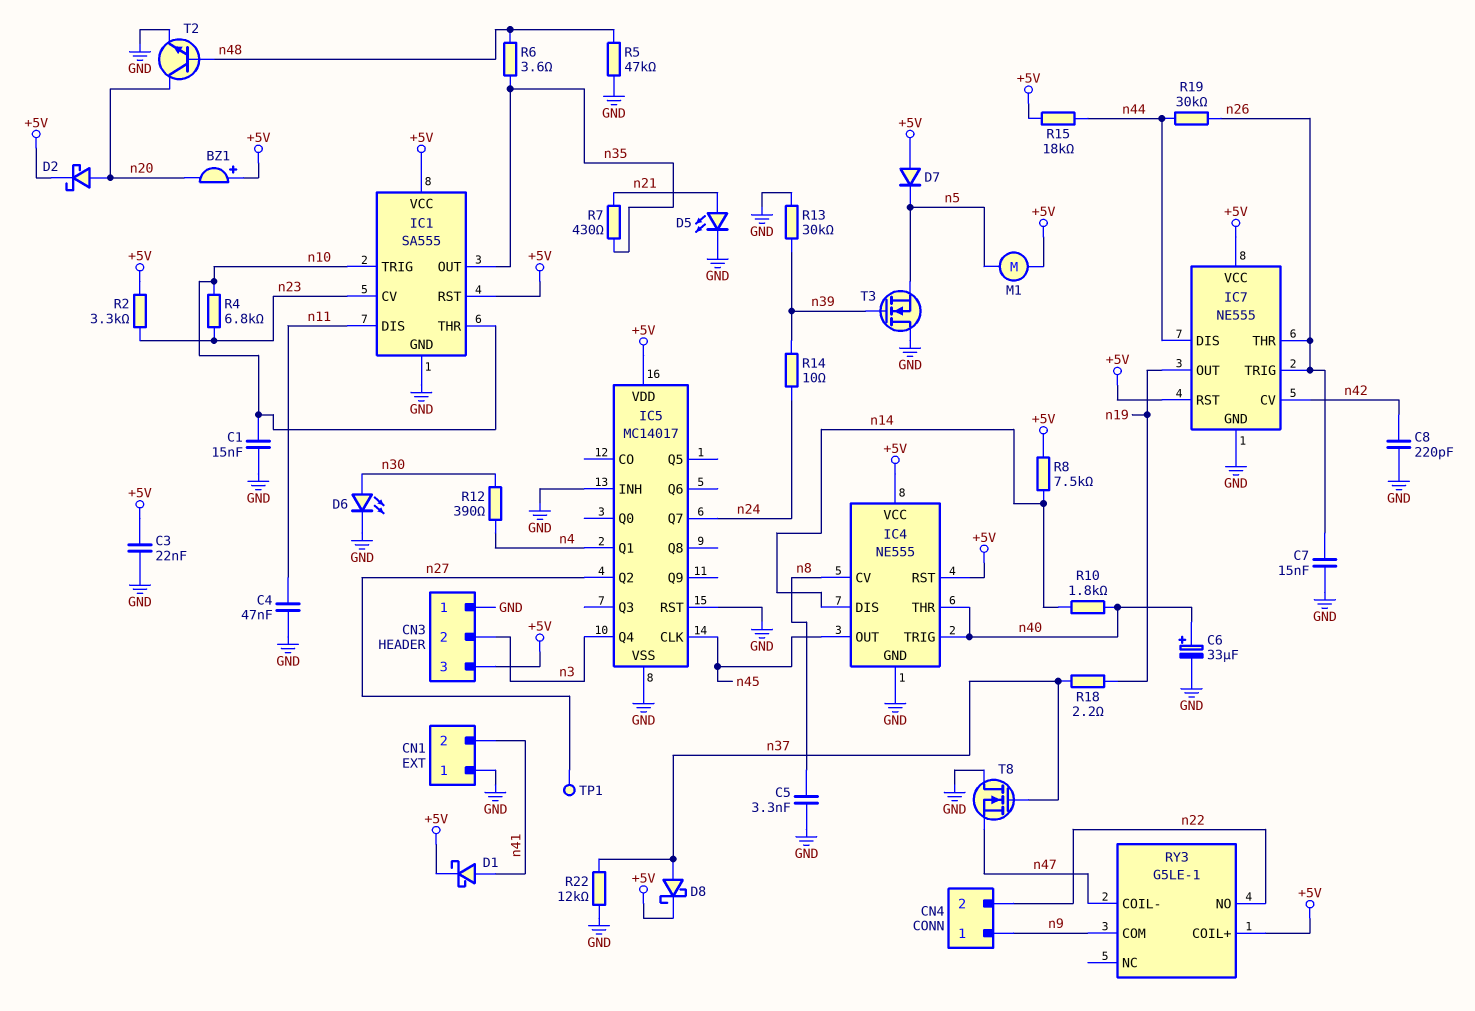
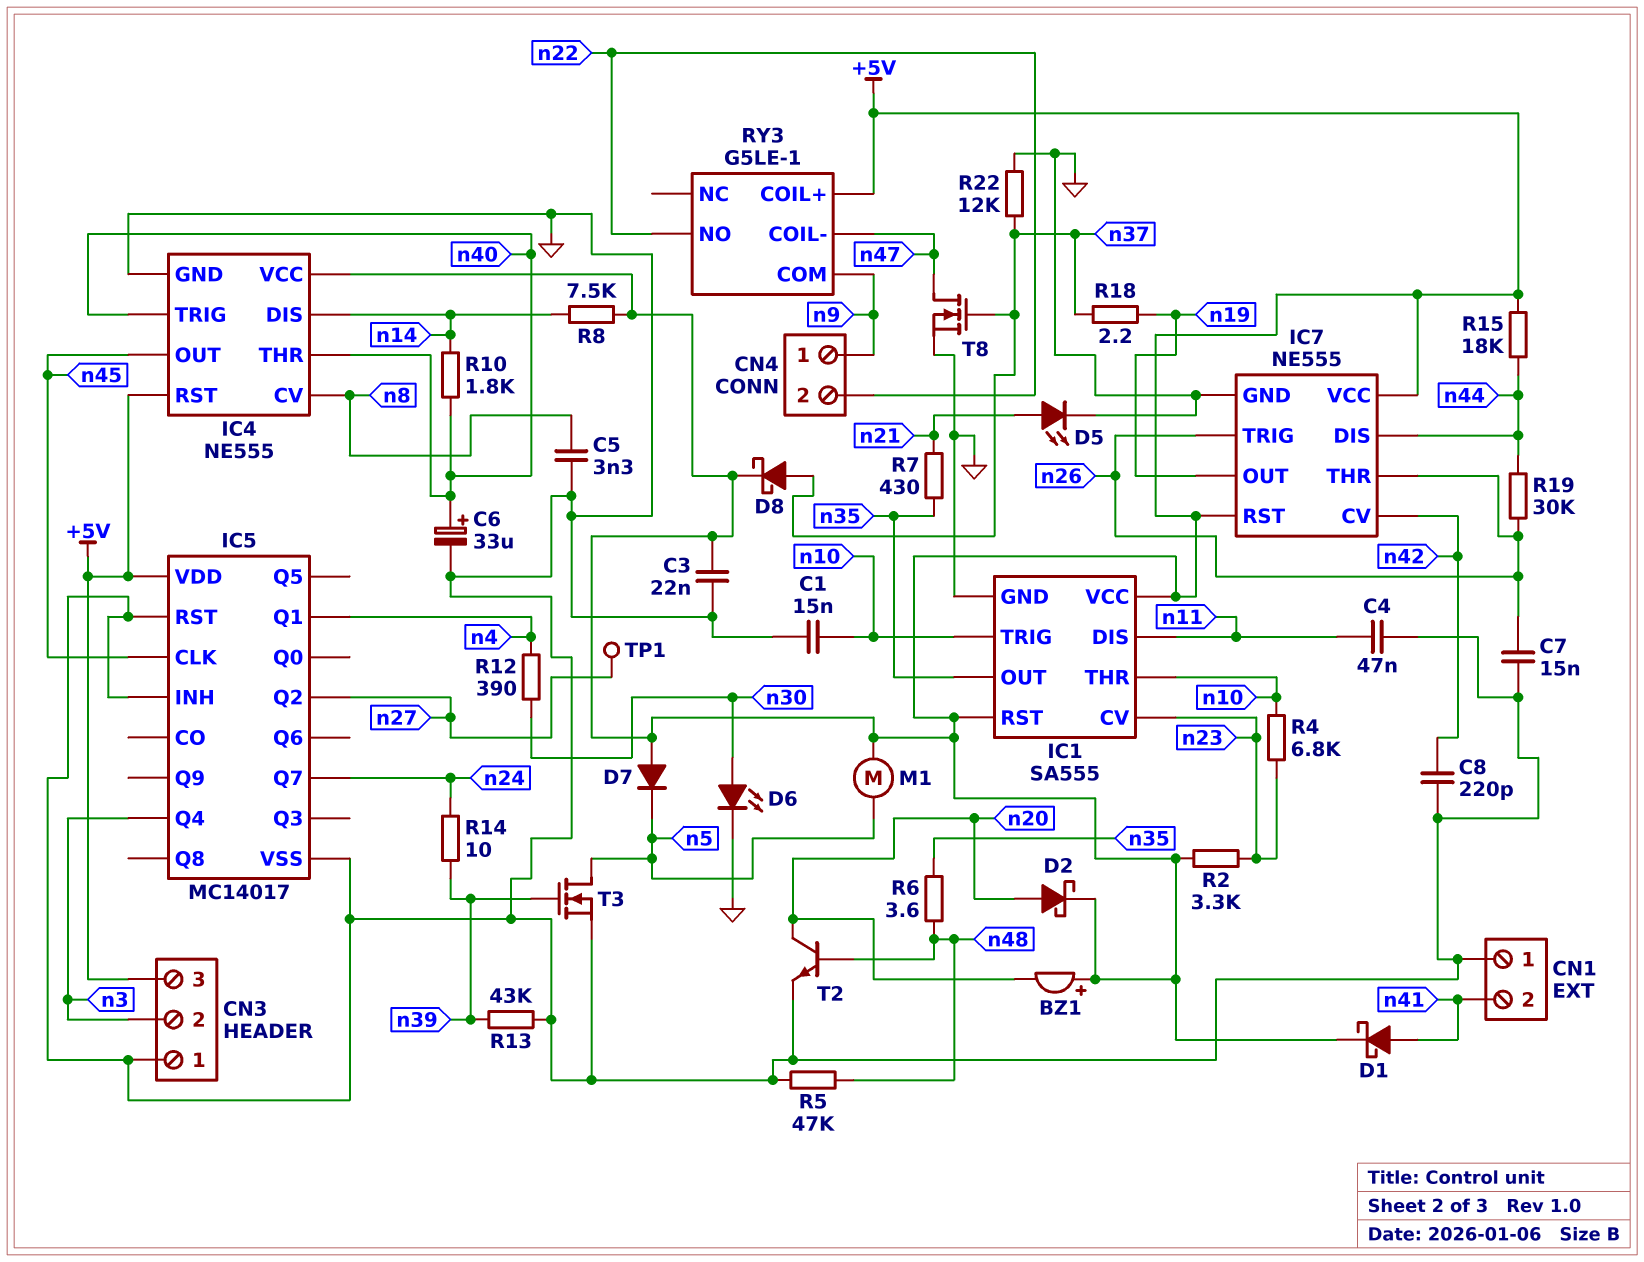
R13: 30k (GND, n39) -> 43k (GND, n39)
T3: NMOS (G n39, D GND, S n5) -> NMOS (G n39, D n5, S GND)
T8: NMOS (G n37, D GND, S n47) -> NMOS (G n37, D n47, S GND)

